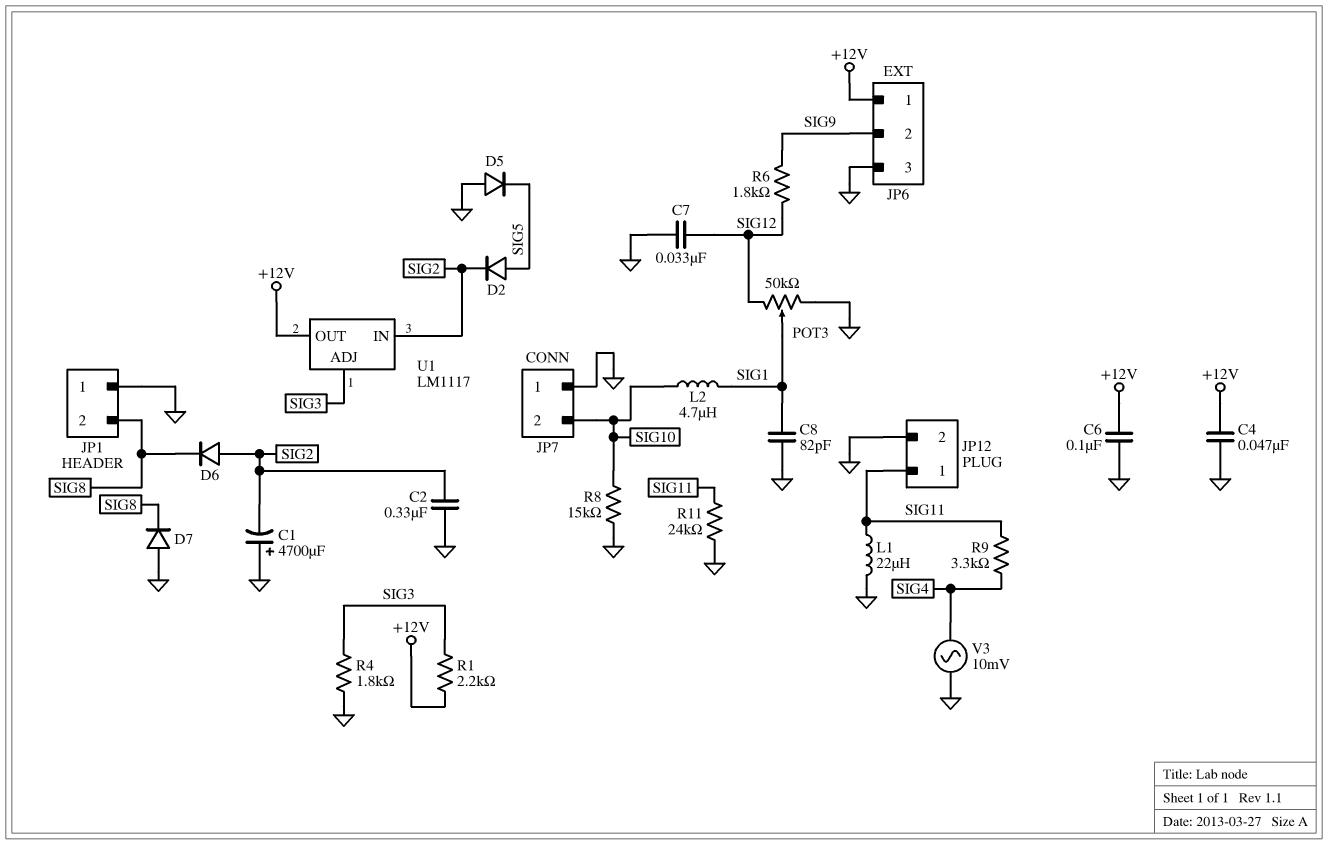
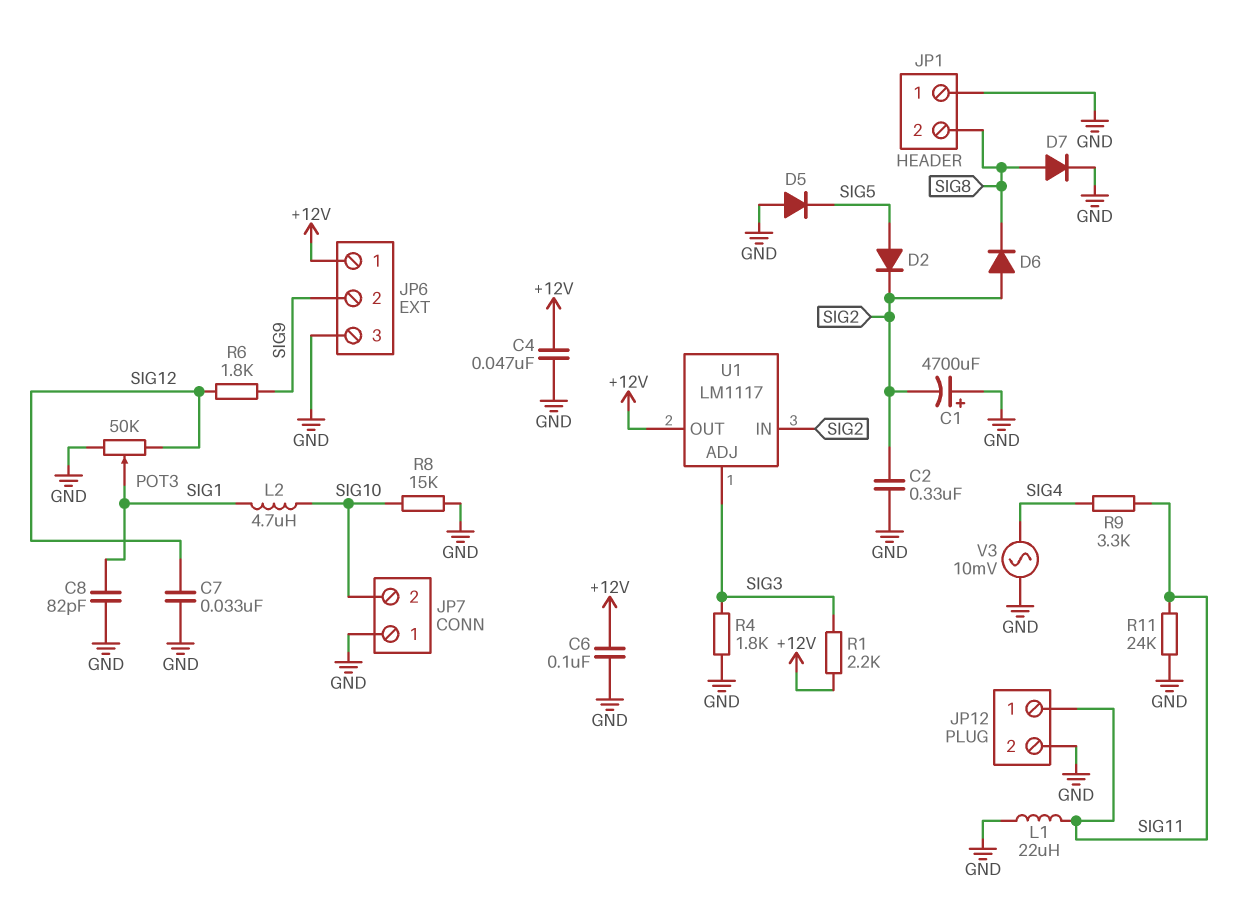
D7: diode (A GND, K SIG8) -> diode (A SIG8, K GND)

